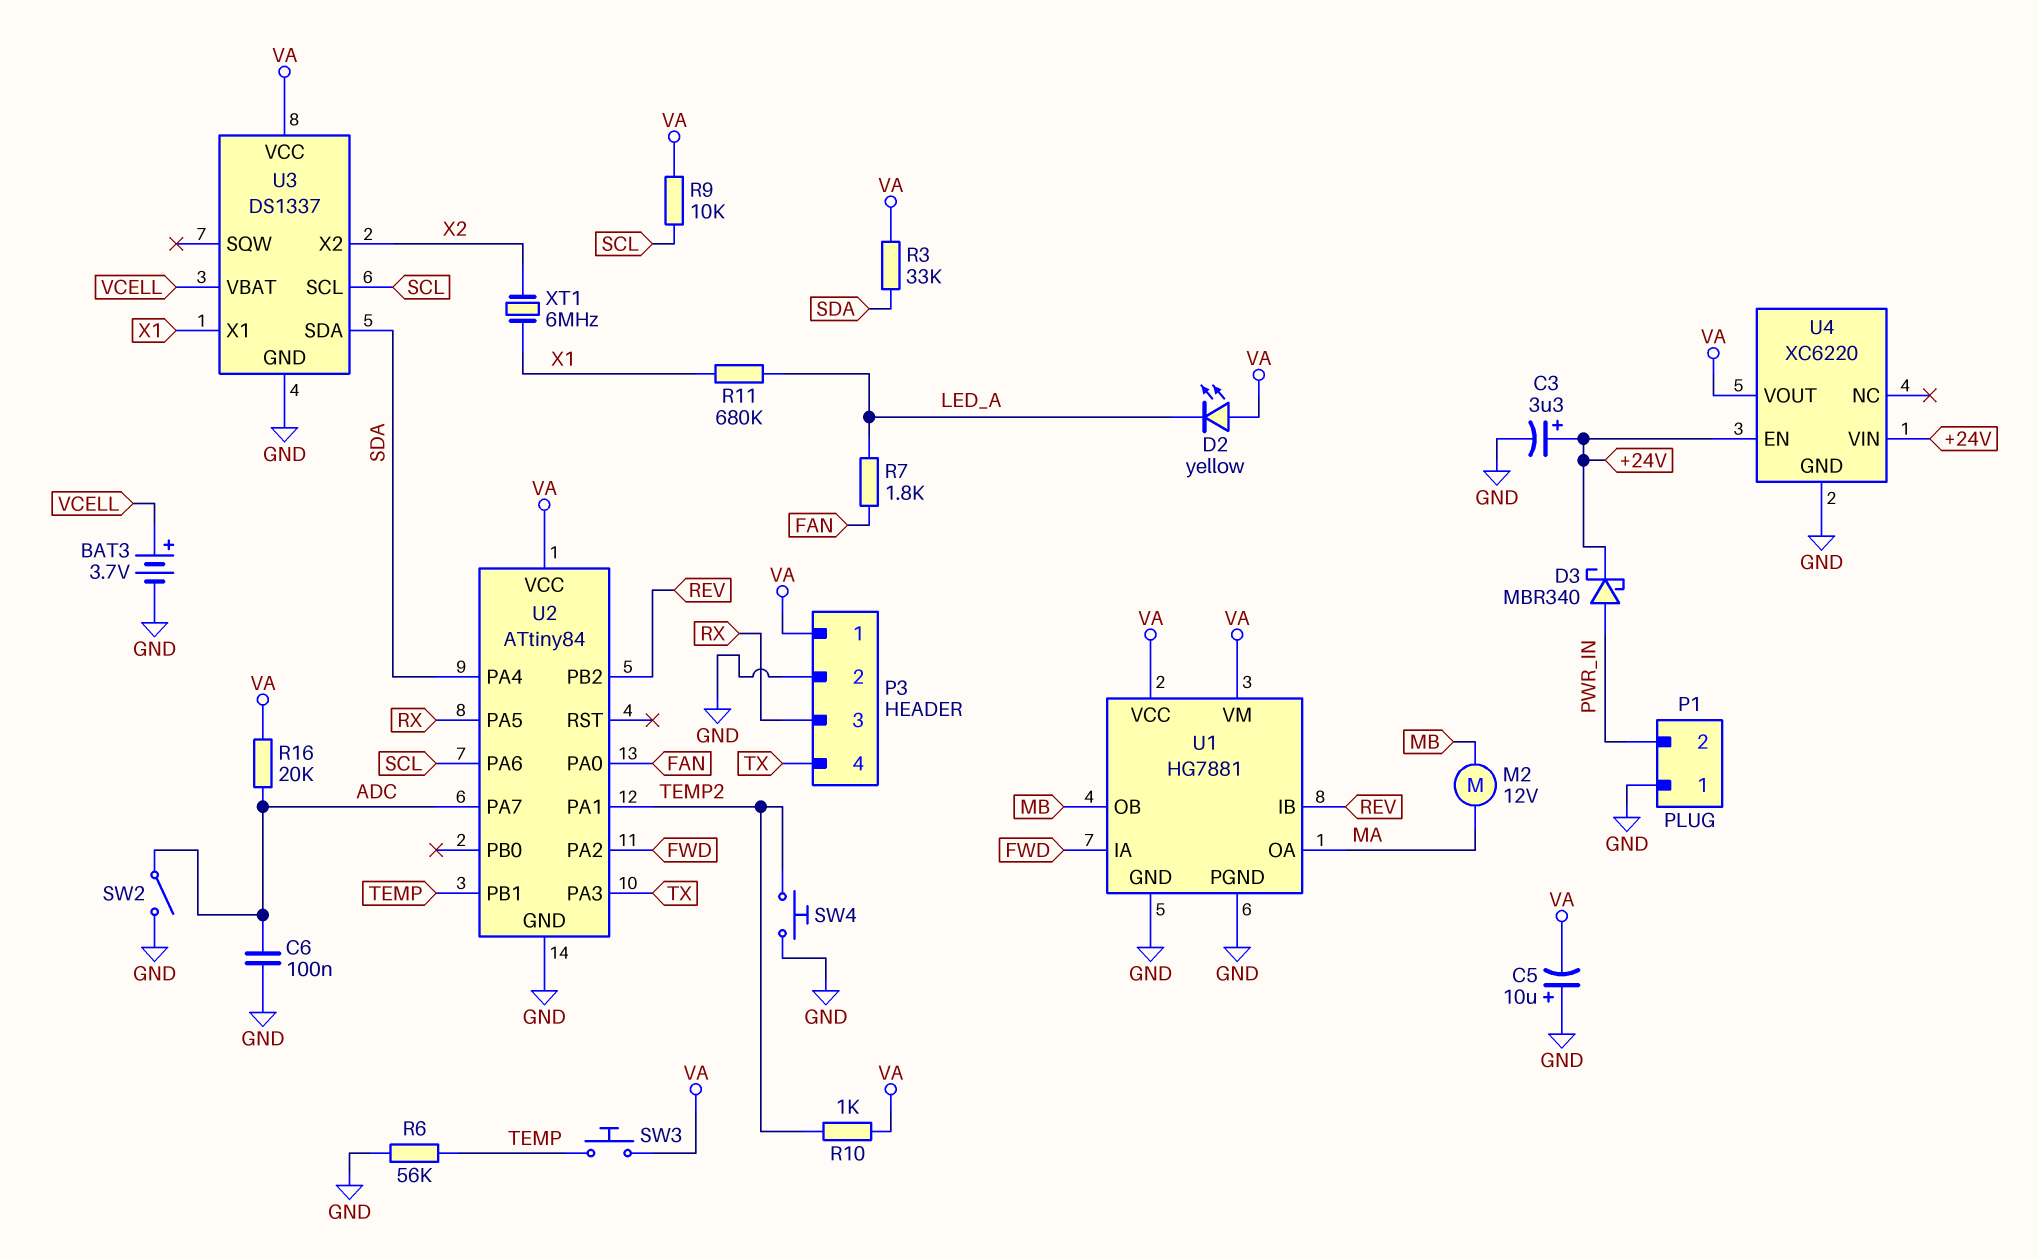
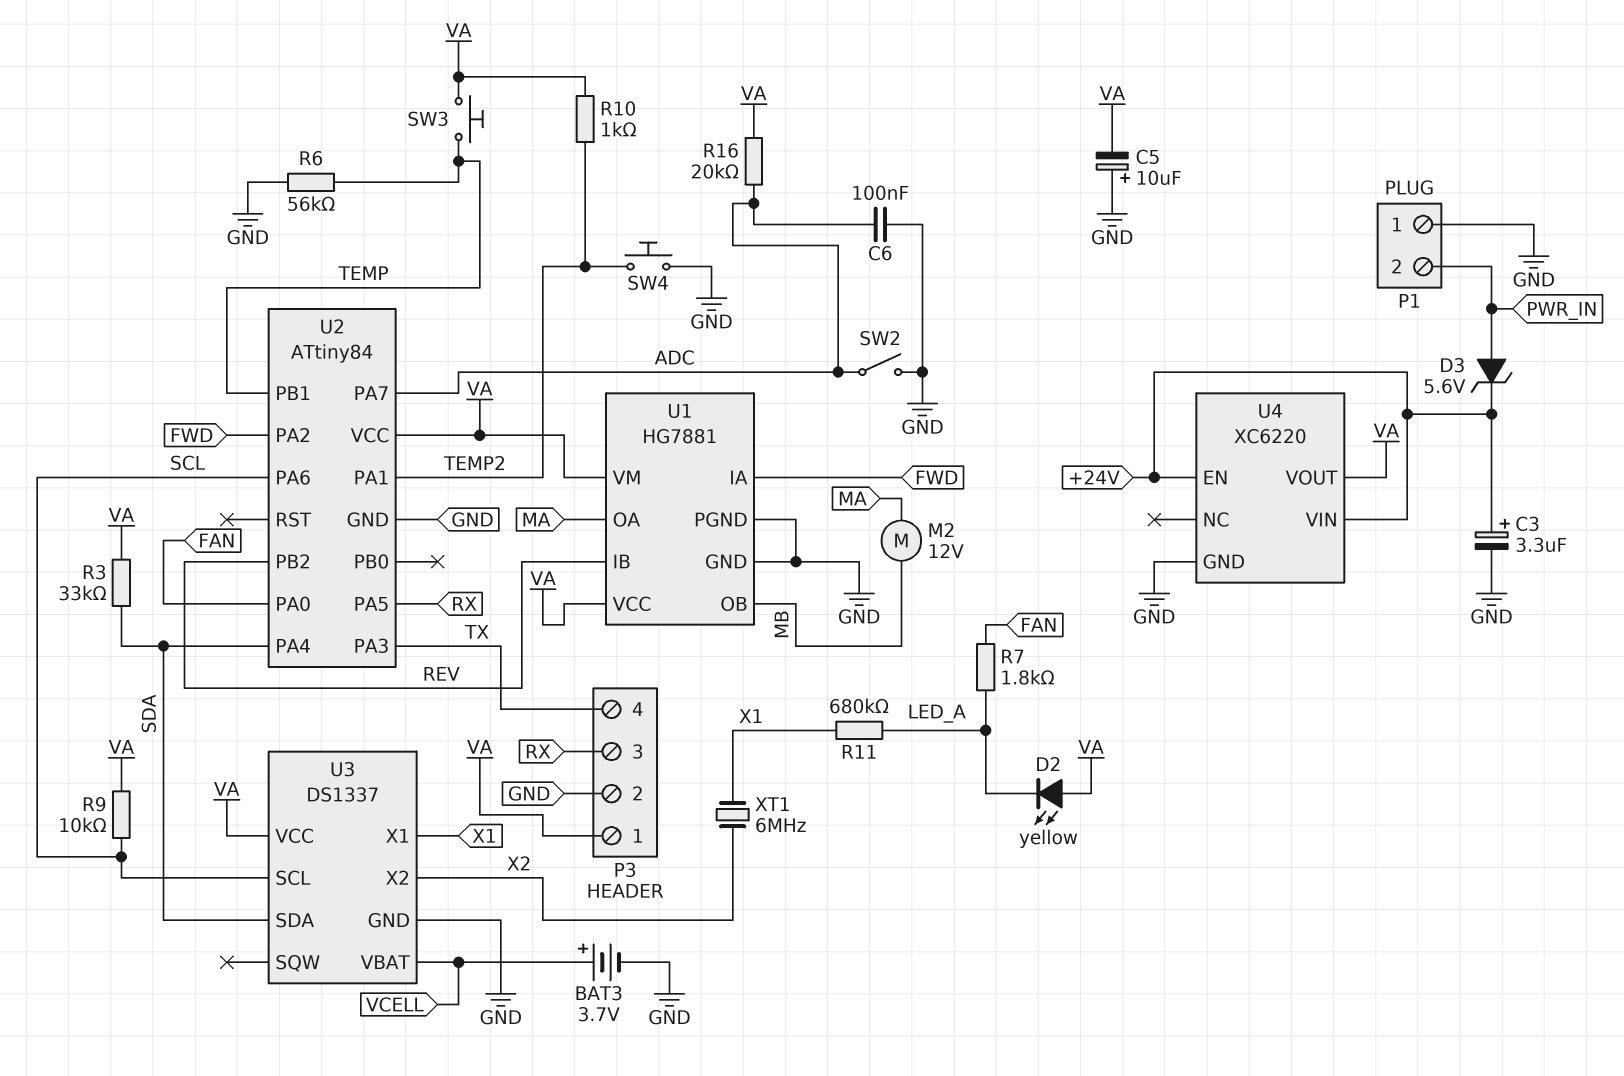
D3: schottky MBR340 (A PWR_IN, K +24V) -> zener 5.6V (A PWR_IN, K +24V)

